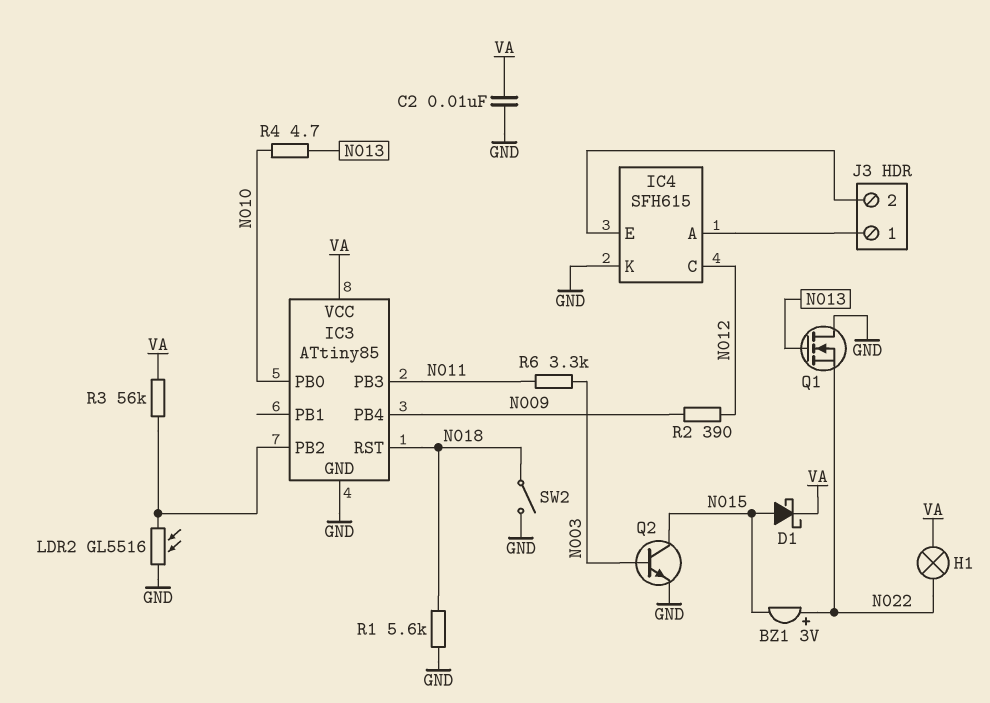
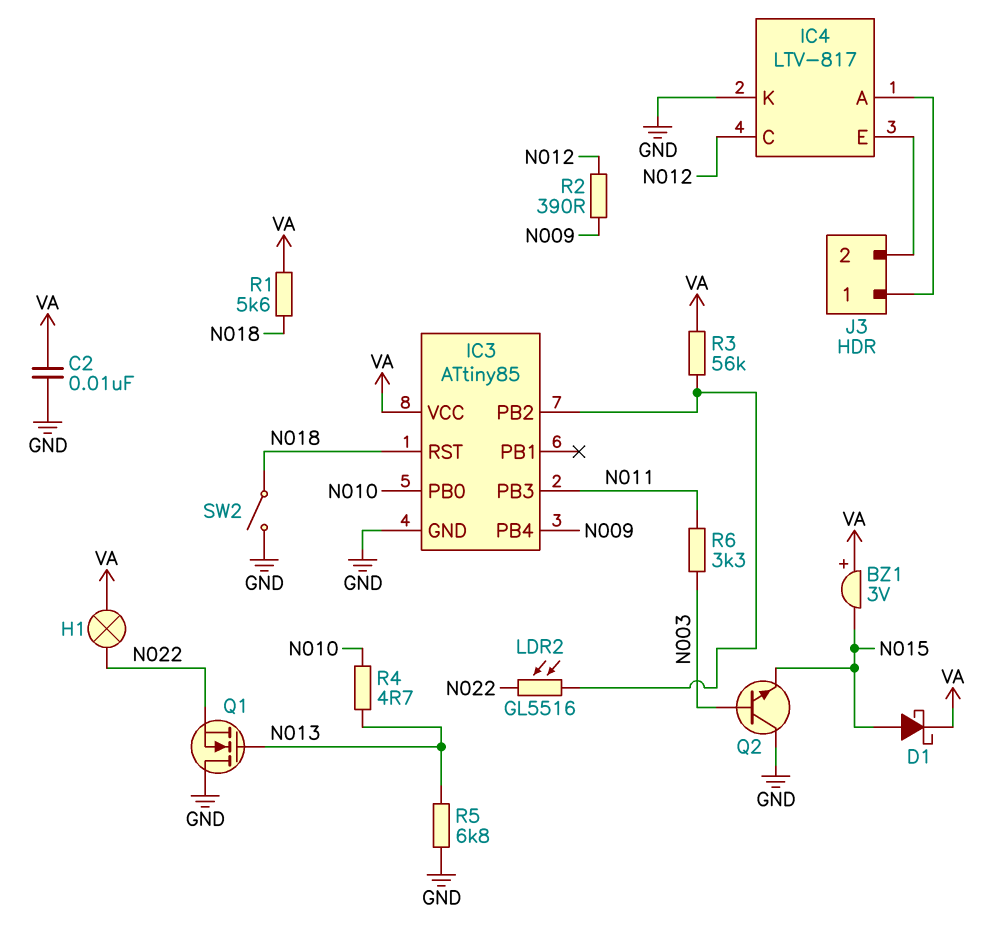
BZ1: buzzer 3V (plus N022, minus N015) -> buzzer 3V (plus VA, minus N015)
IC4: SFH615 -> LTV-817
LDR2: GL5516 (GND, IC3/PB2) -> GL5516 (IC3/PB2, N022)
Q2: NPN (B N003, C N015, E GND) -> NPN (B N003, C GND, E N015)
R1: 5.6k (GND, N018) -> 5.6k (N018, VA)
R5: none -> 6.8k (GND, N013)

